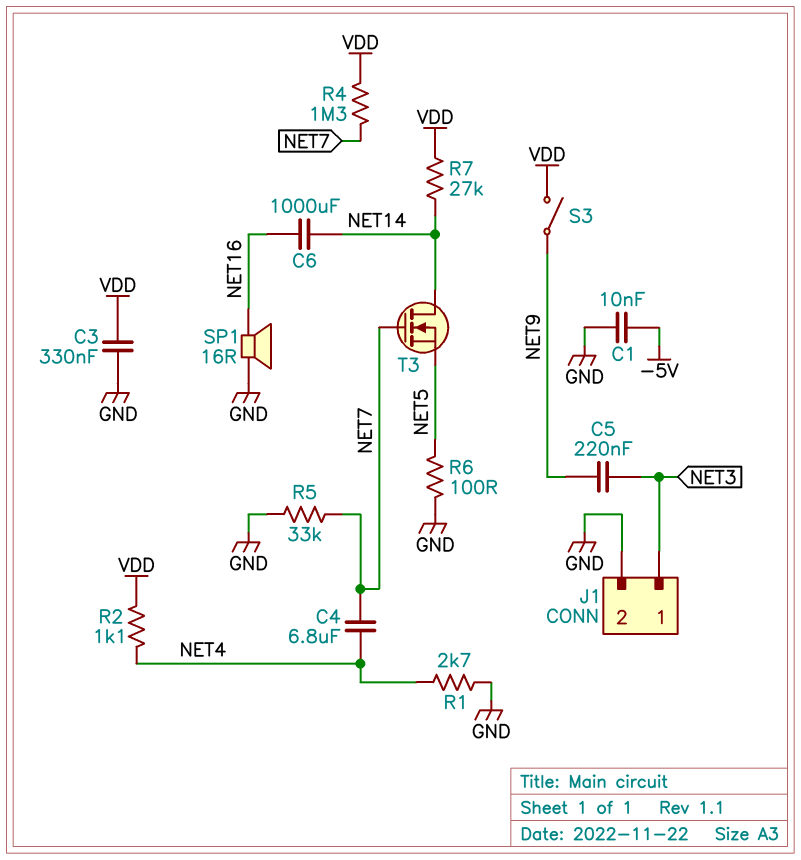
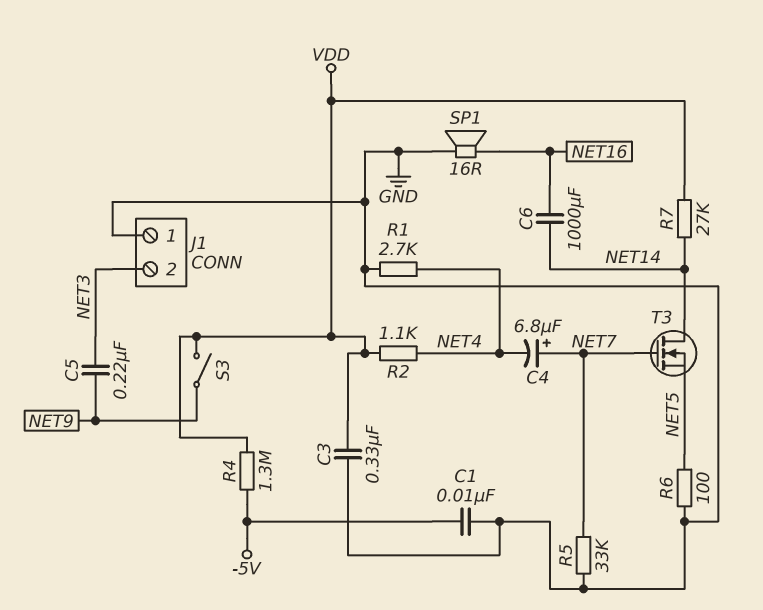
C4: 6.8uF (NET4, NET7) -> 6.8uF (plus NET7, minus NET4)
J1 pin 1: NET3 -> GND
J1 pin 2: GND -> NET3
R4: 1.3M (NET7, VDD) -> 1.3M (-5V, VDD)

